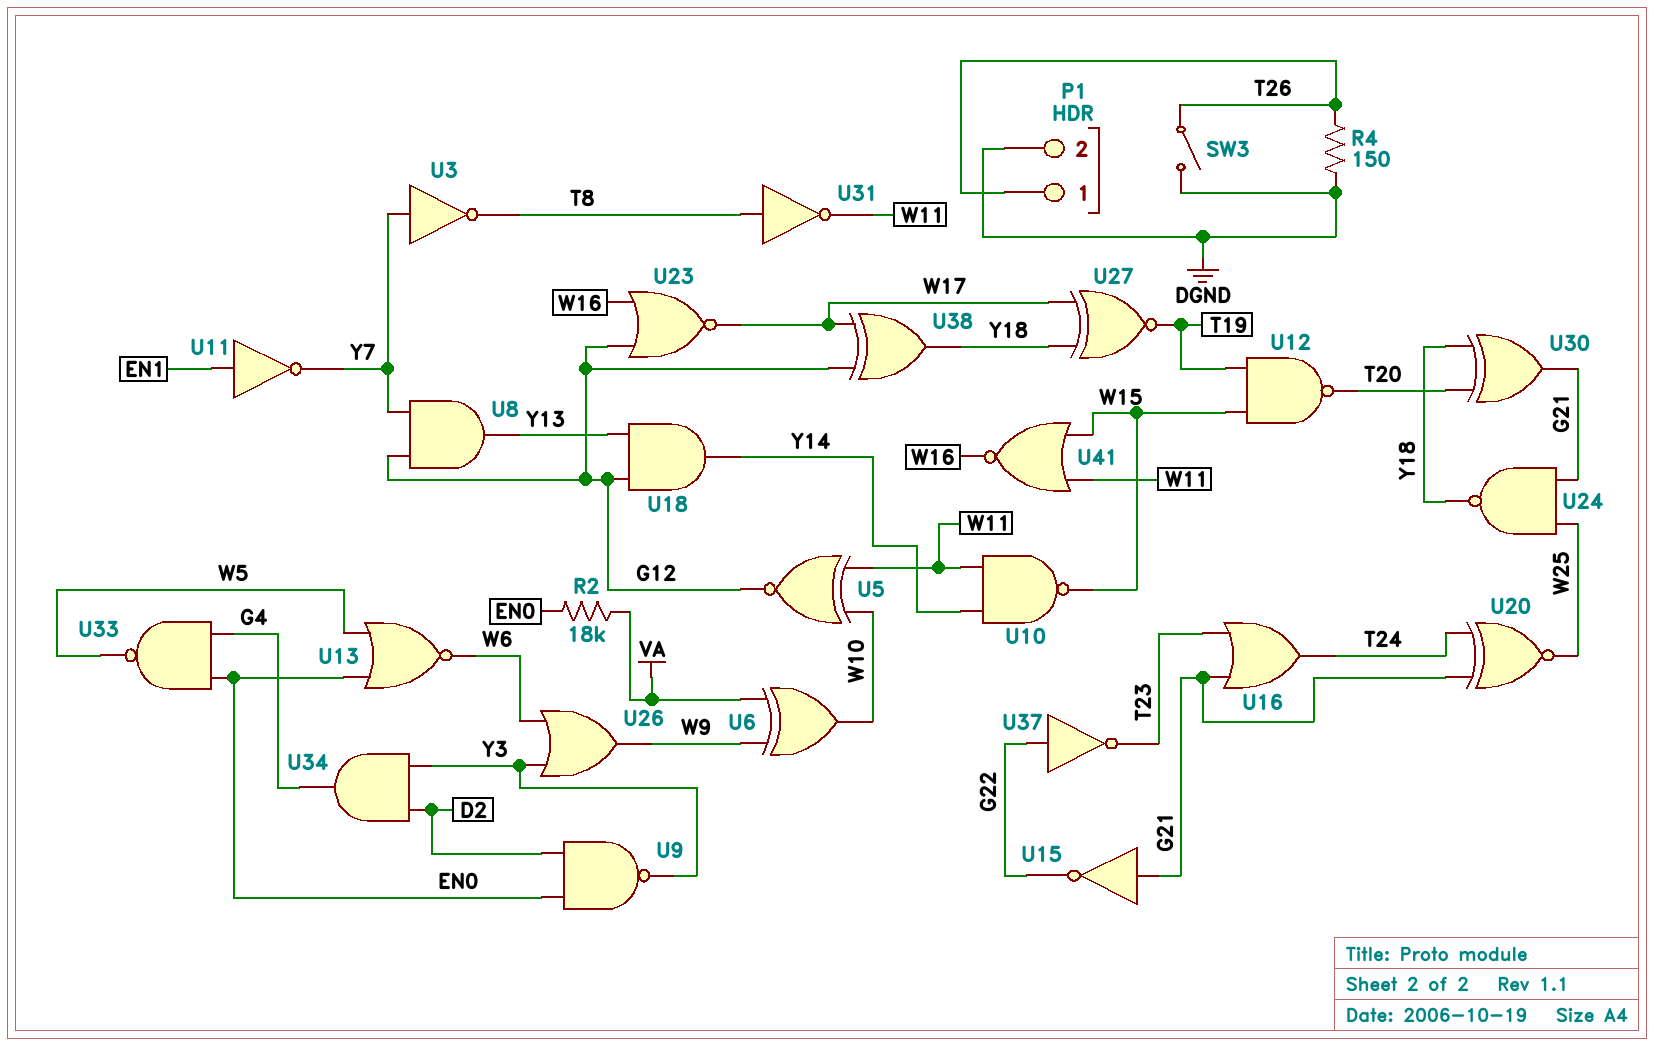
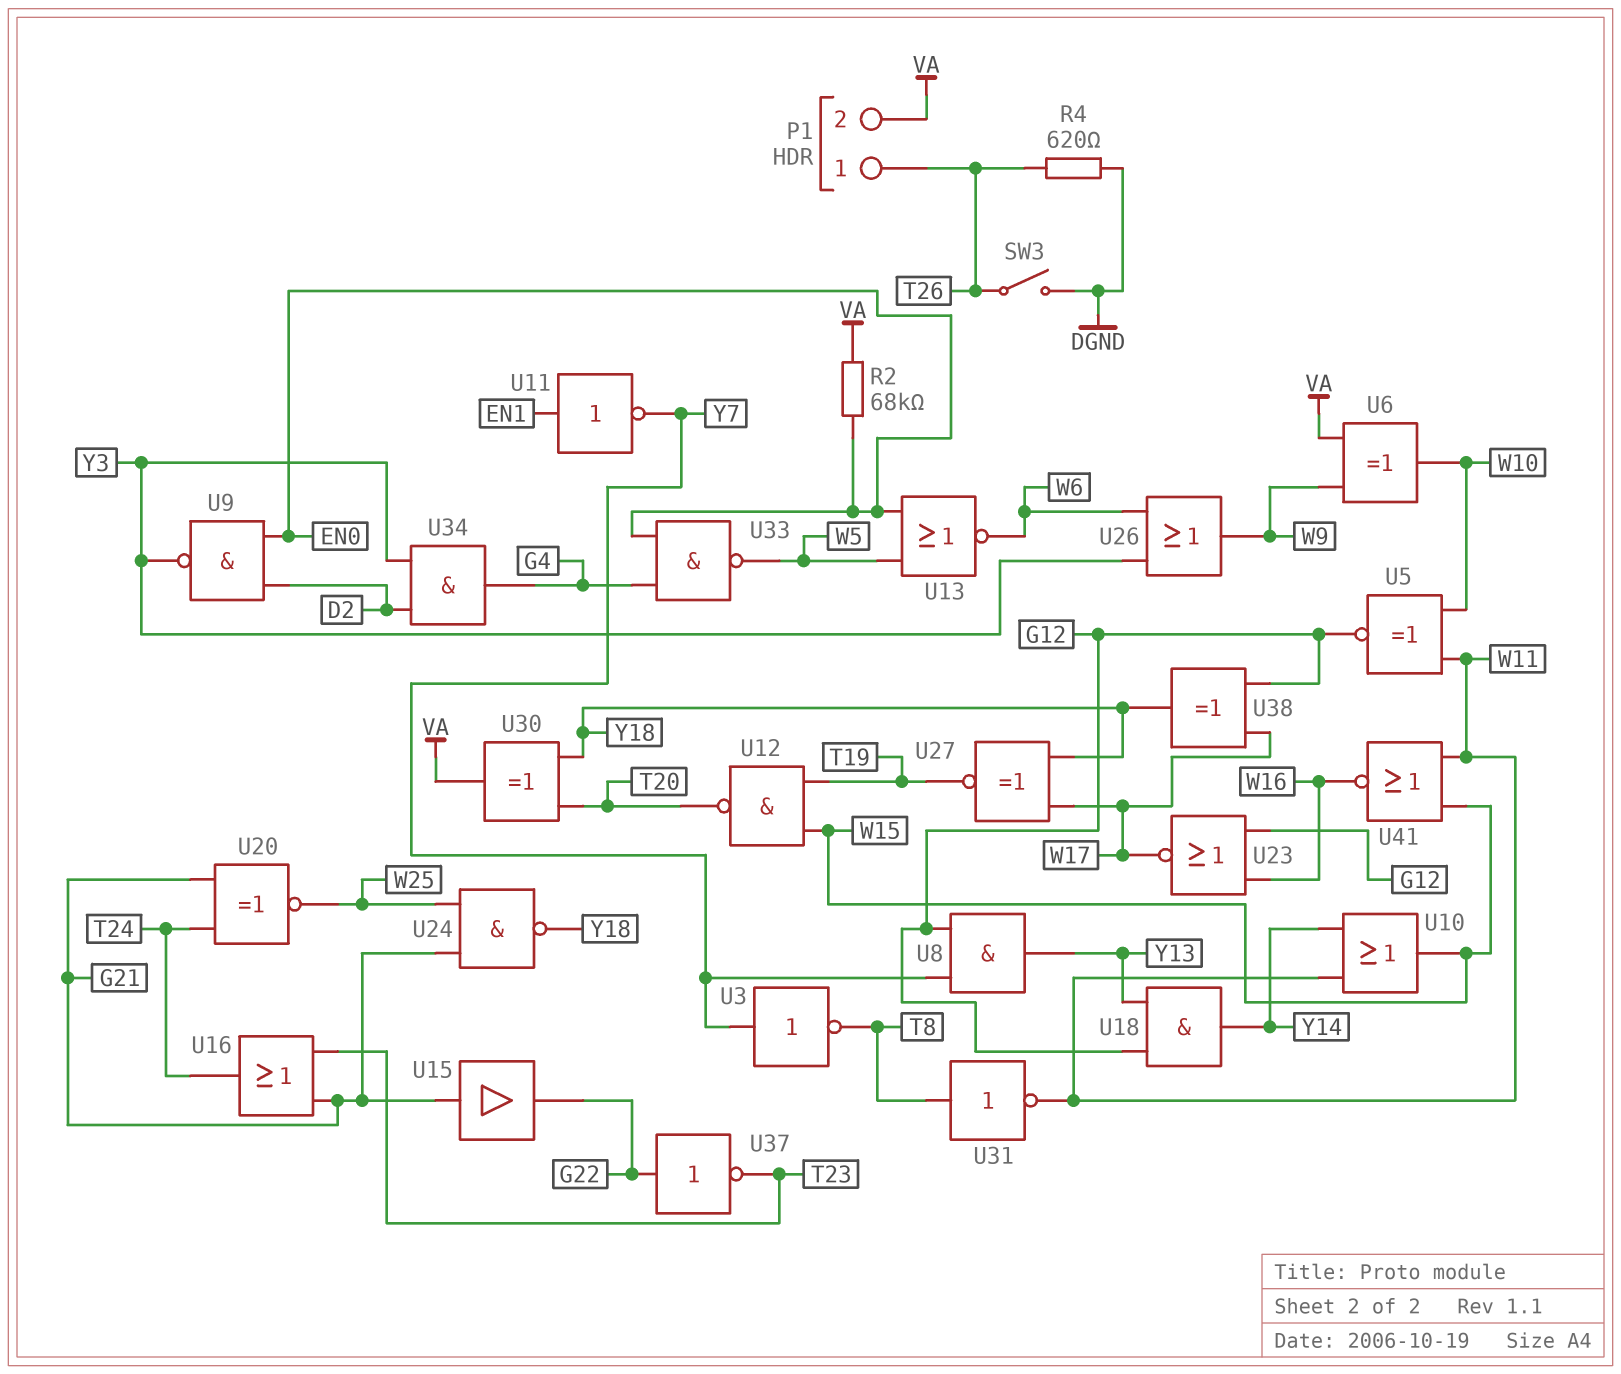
P1 pin 2: DGND -> VA
R2: 18k (EN0, VA) -> 68k (EN0, VA)
R4: 150 (DGND, T26) -> 620 (DGND, T26)
U10: NAND (in W11, in Y14, out W15) -> OR (in W11, in Y14, out W15)
U15: NOT (in G21, out G22) -> buffer (in G21, out G22)
U30: XOR (in T20, in Y18, out G21) -> XOR (in T20, in Y18, out VA)

